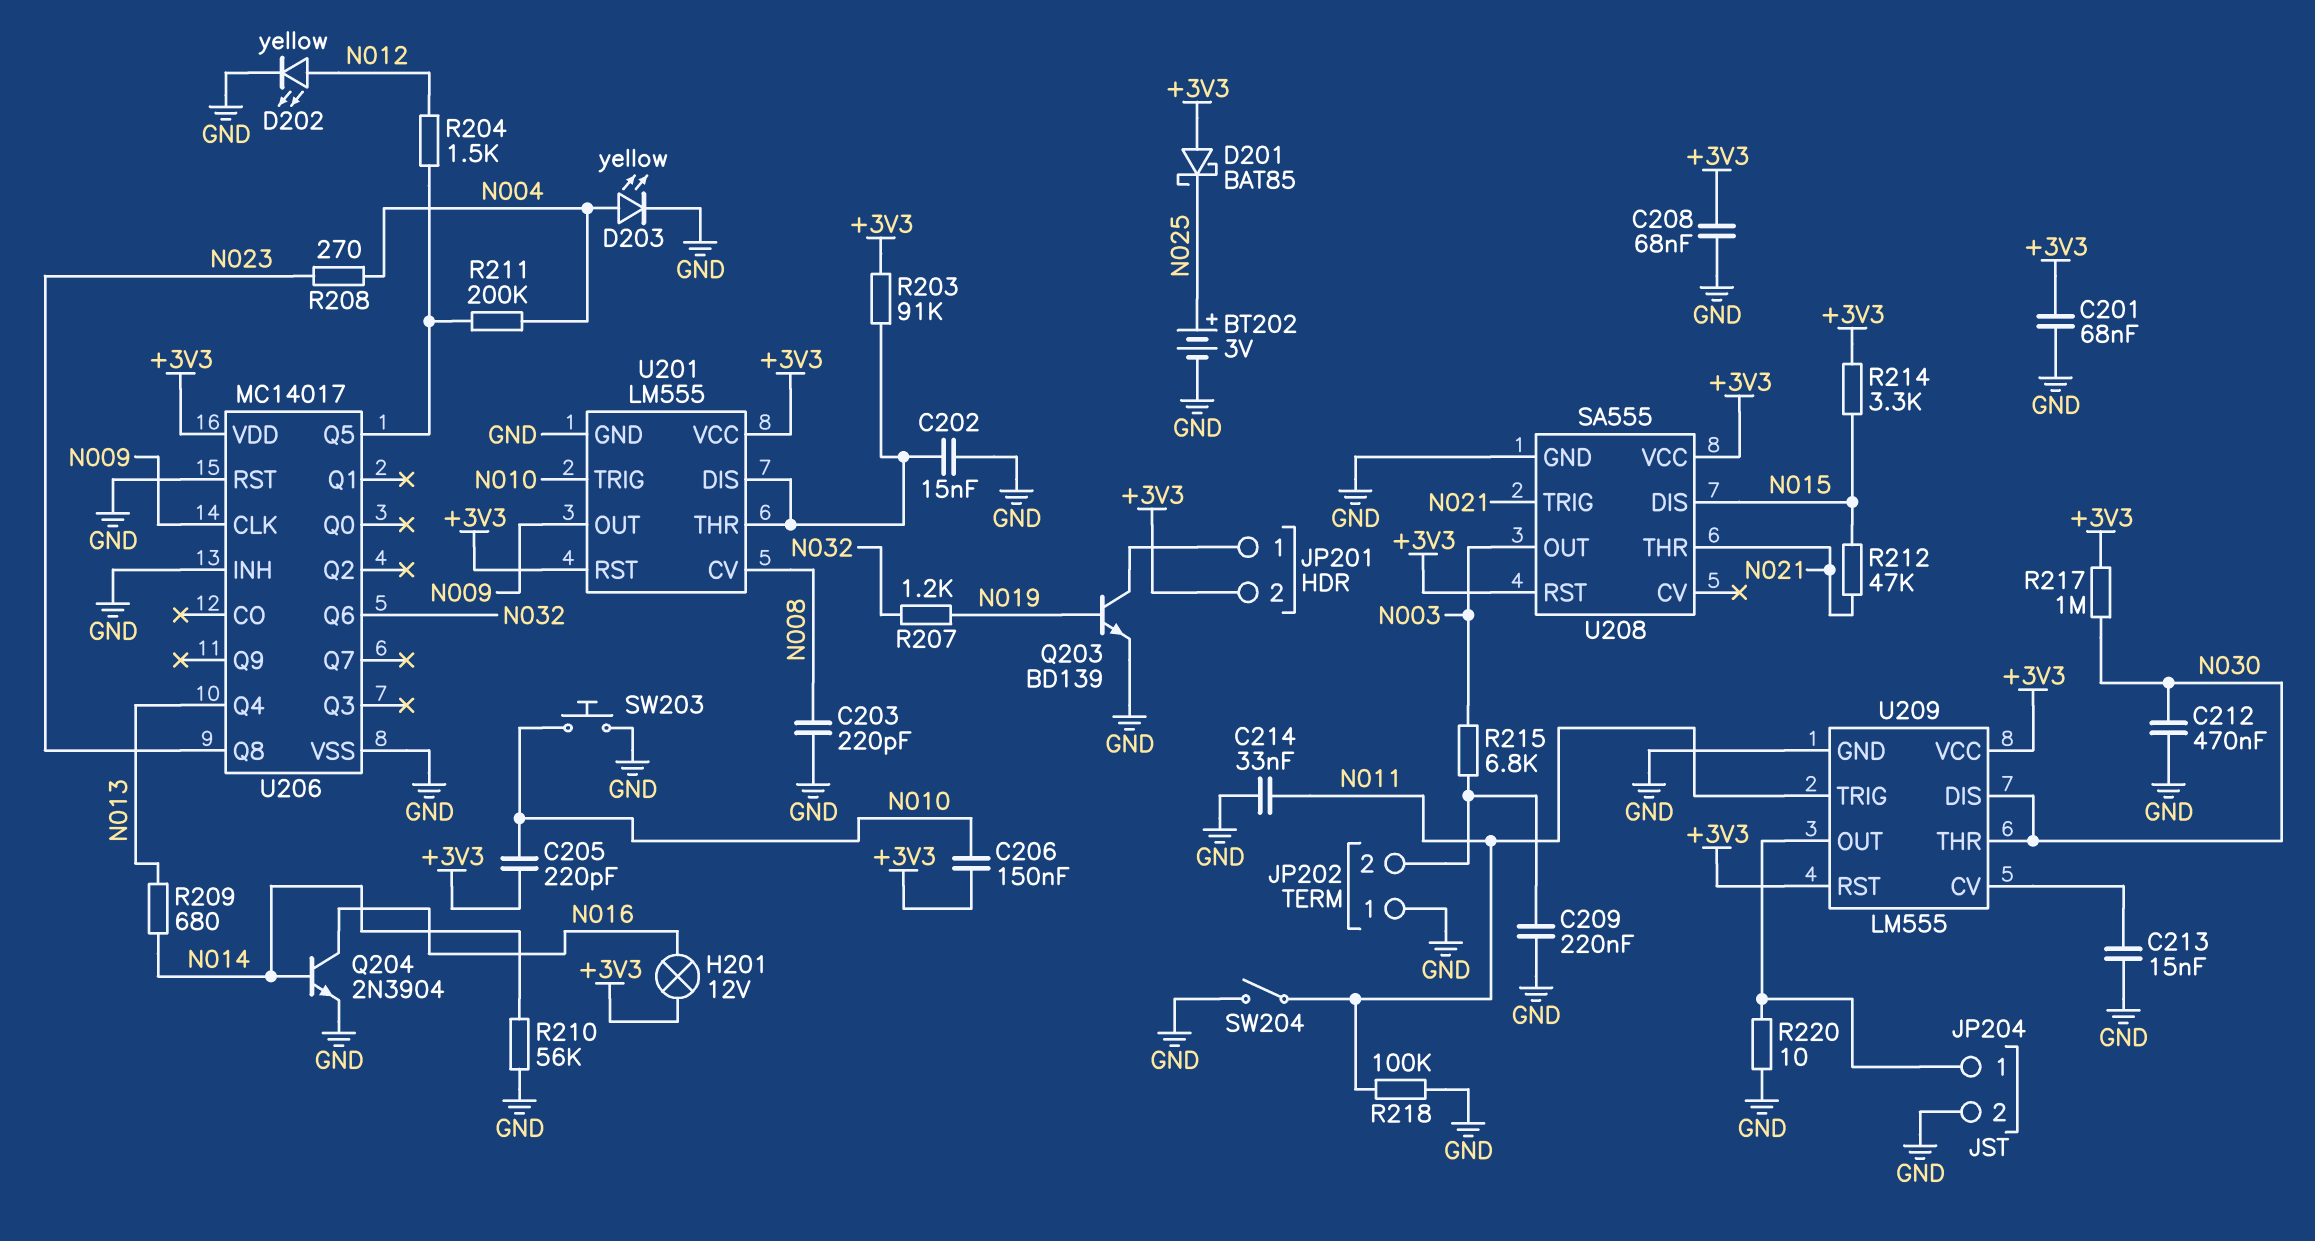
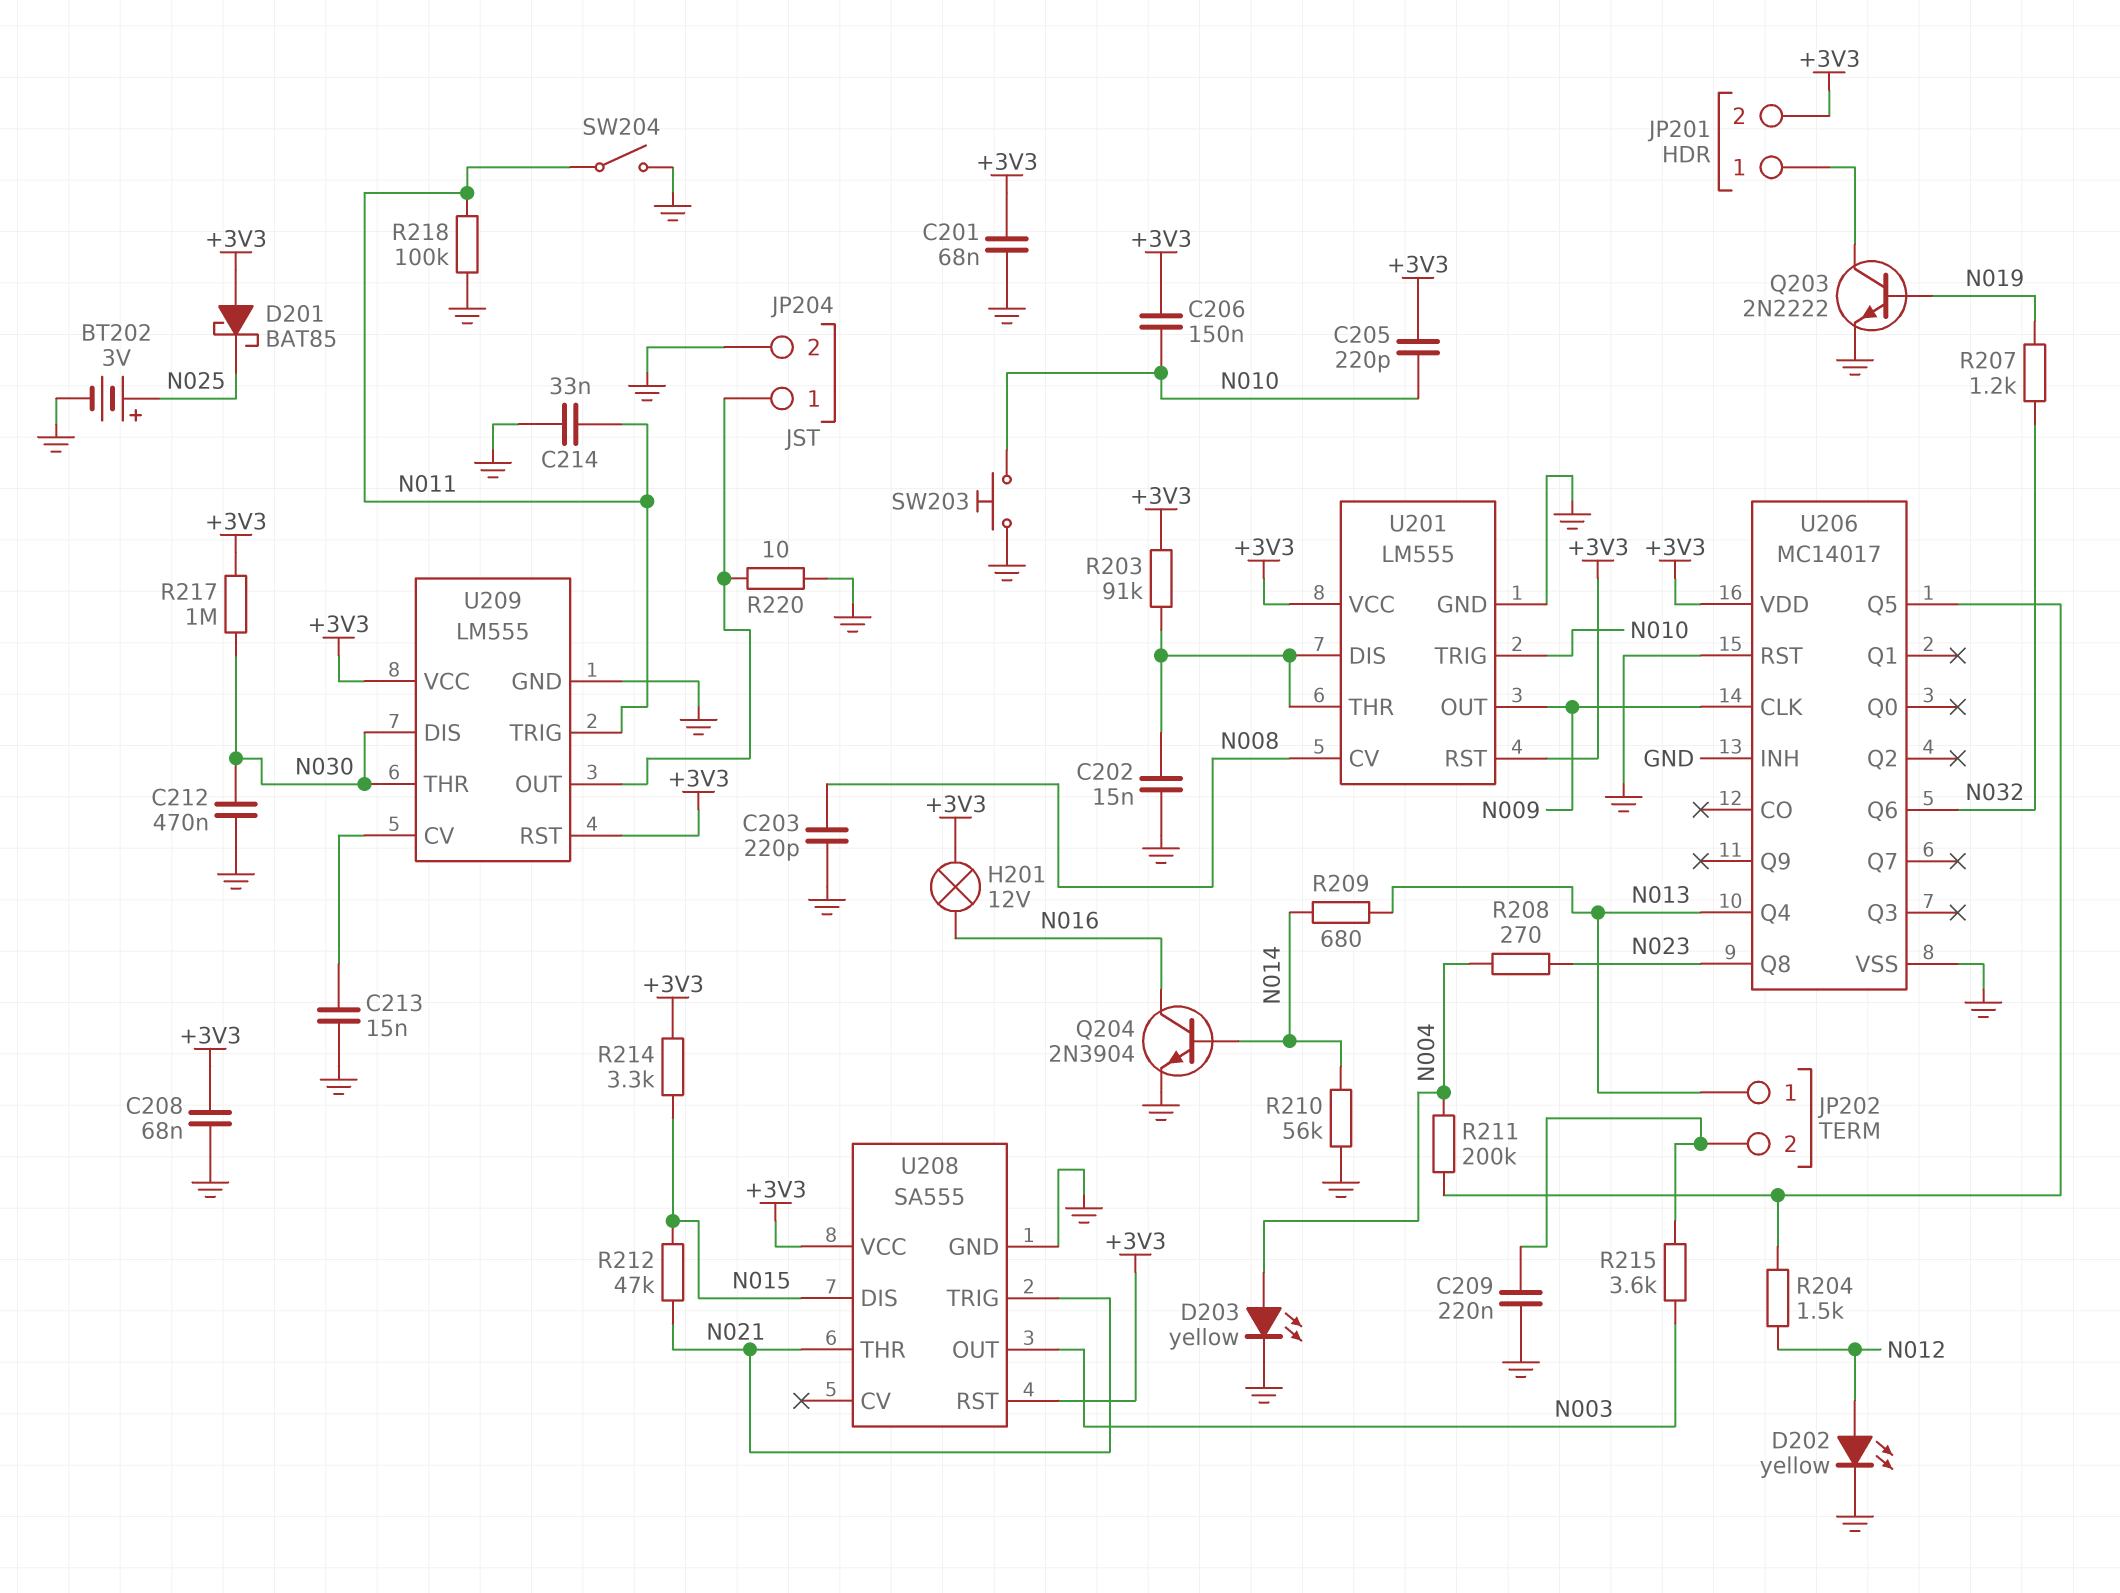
JP202 pin 1: GND -> N013
Q203: NPN BD139 (B N019, C JP201/1, E GND) -> NPN 2N2222 (B N019, C JP201/1, E GND)
R215: 6.8k (JP202/2, N003) -> 3.6k (JP202/2, N003)

